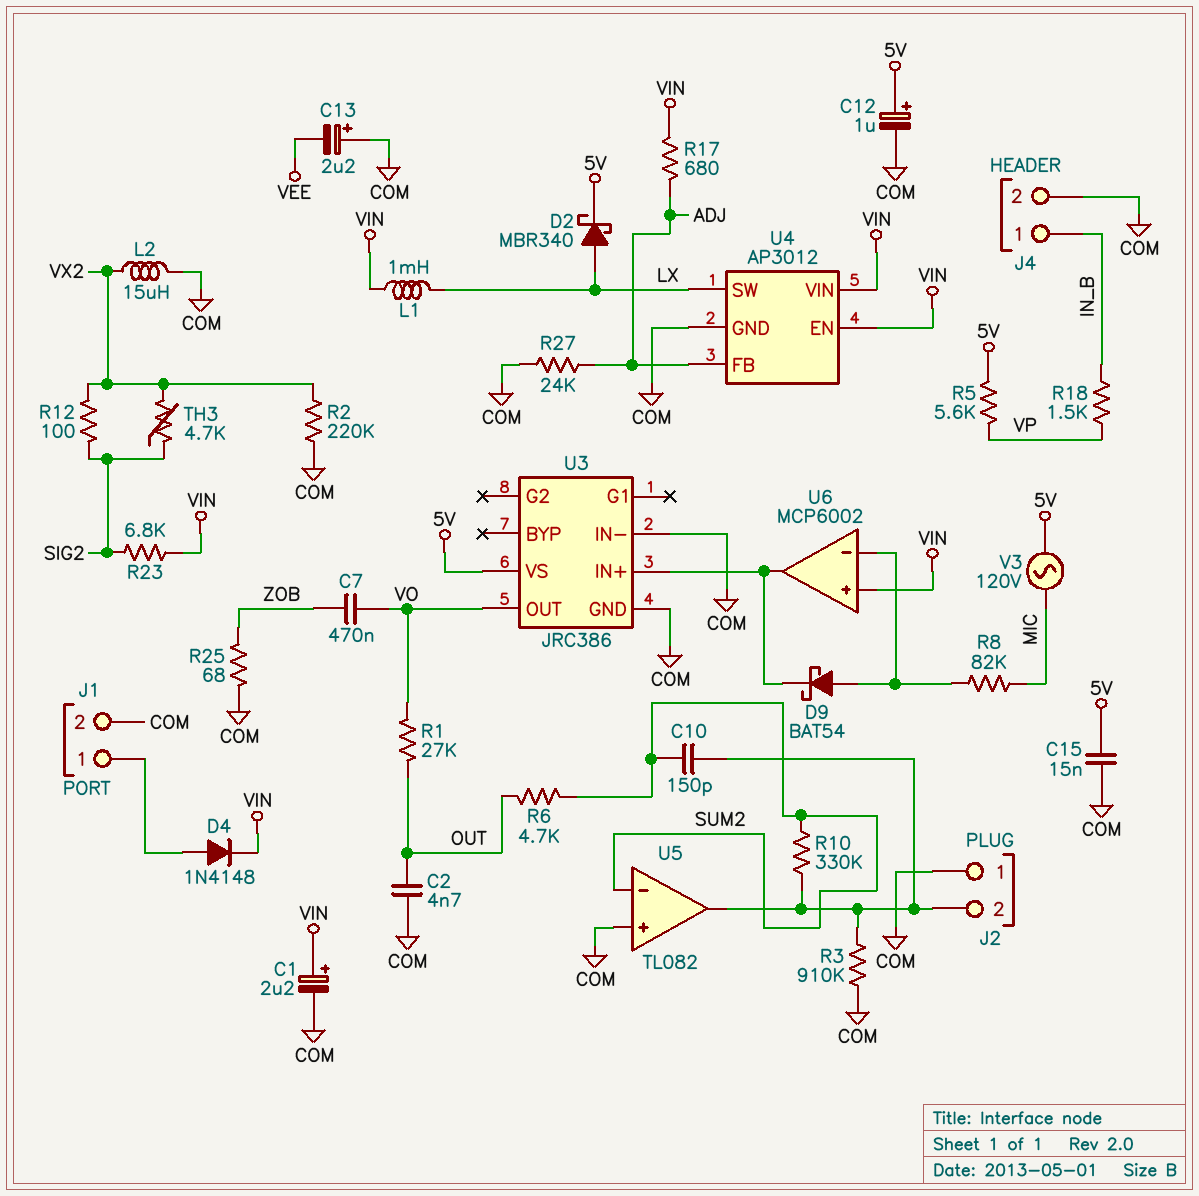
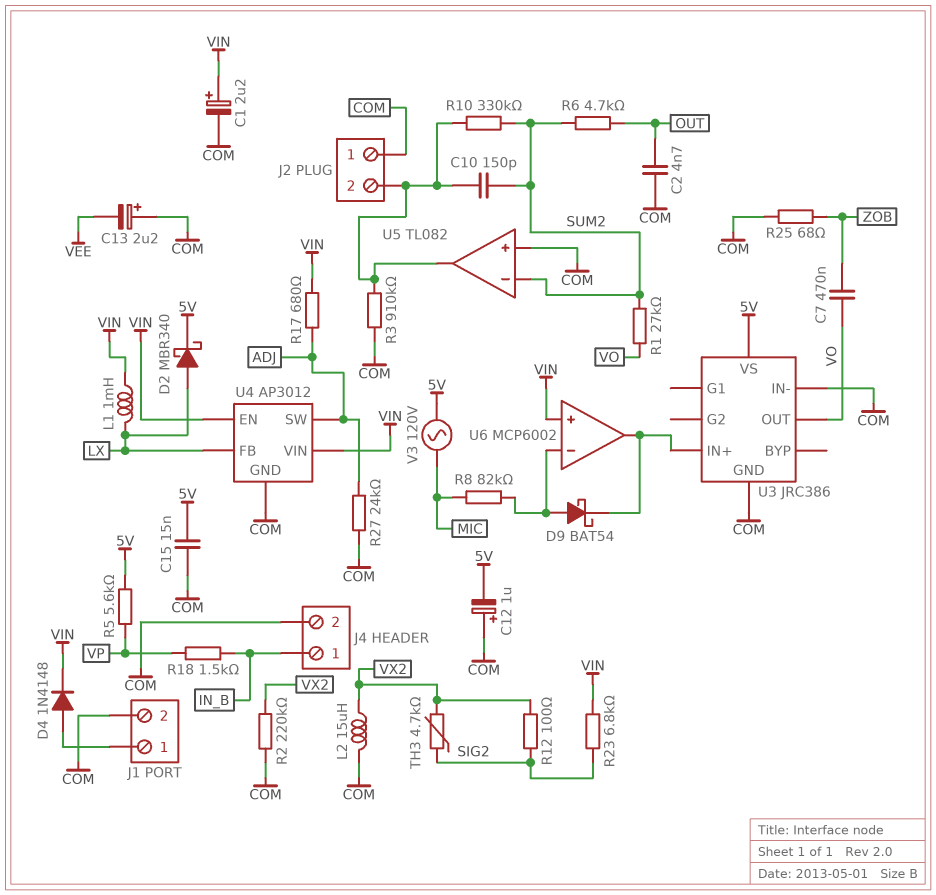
C12: 1uF (plus 5V, minus COM) -> 1uF (plus COM, minus 5V)
R1: 27k (OUT, VO) -> 27k (SUM2, VO)
U4 pin FB: ADJ -> LX
U4 pin SW: LX -> ADJ

